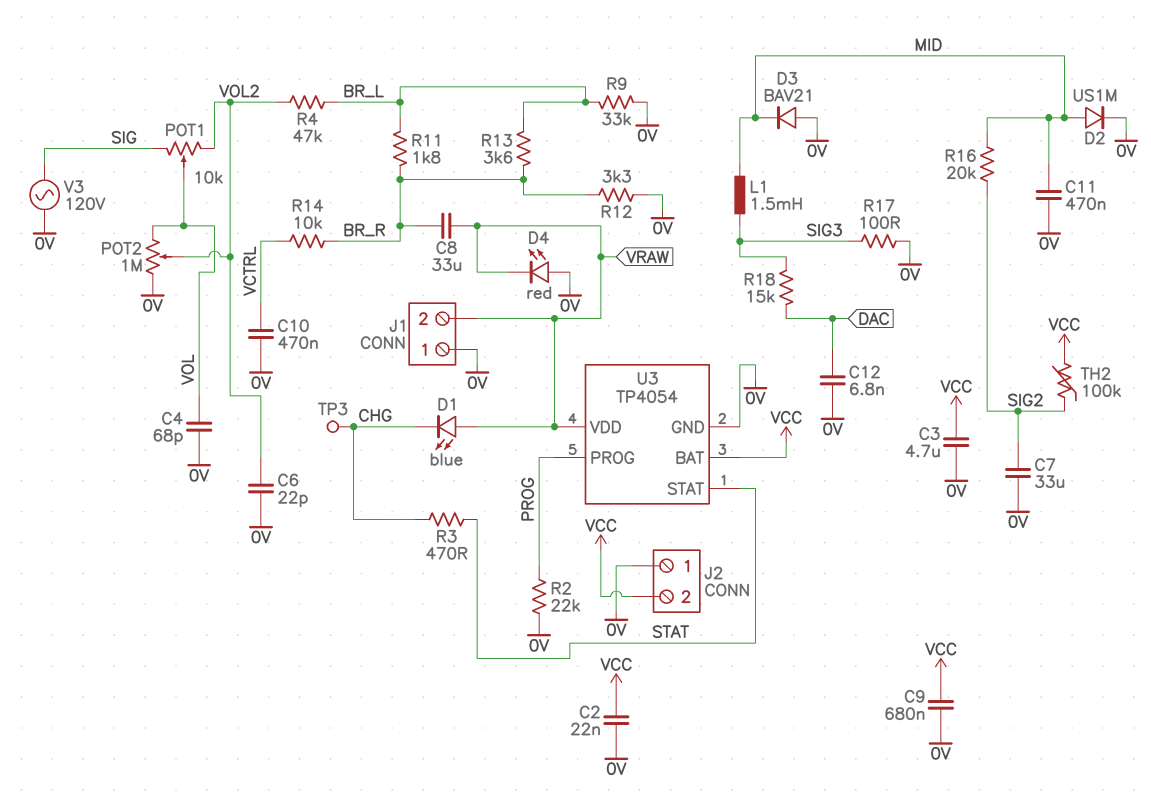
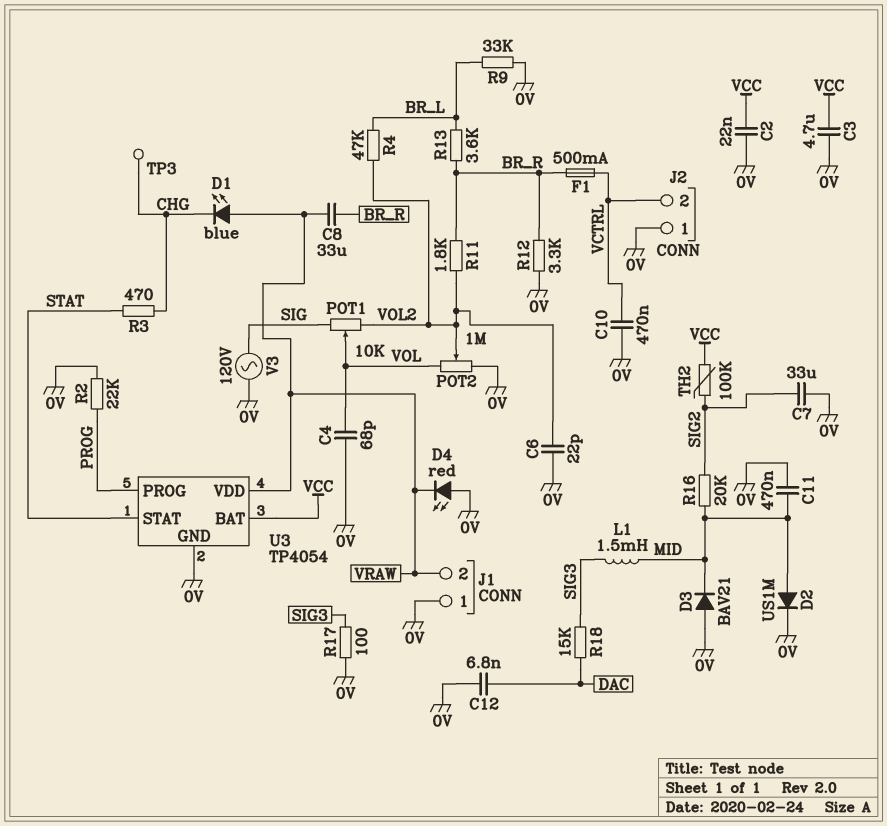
C9: 680nF (0V, VCC) -> none
F1: none -> 500mA (BR_R, VCTRL)
J2 pin 2: VCC -> VCTRL
R11: 1.8k (BR_L, BR_R) -> 1.8k (BR_R, VOL2)
R14: 10k (BR_R, VCTRL) -> none

